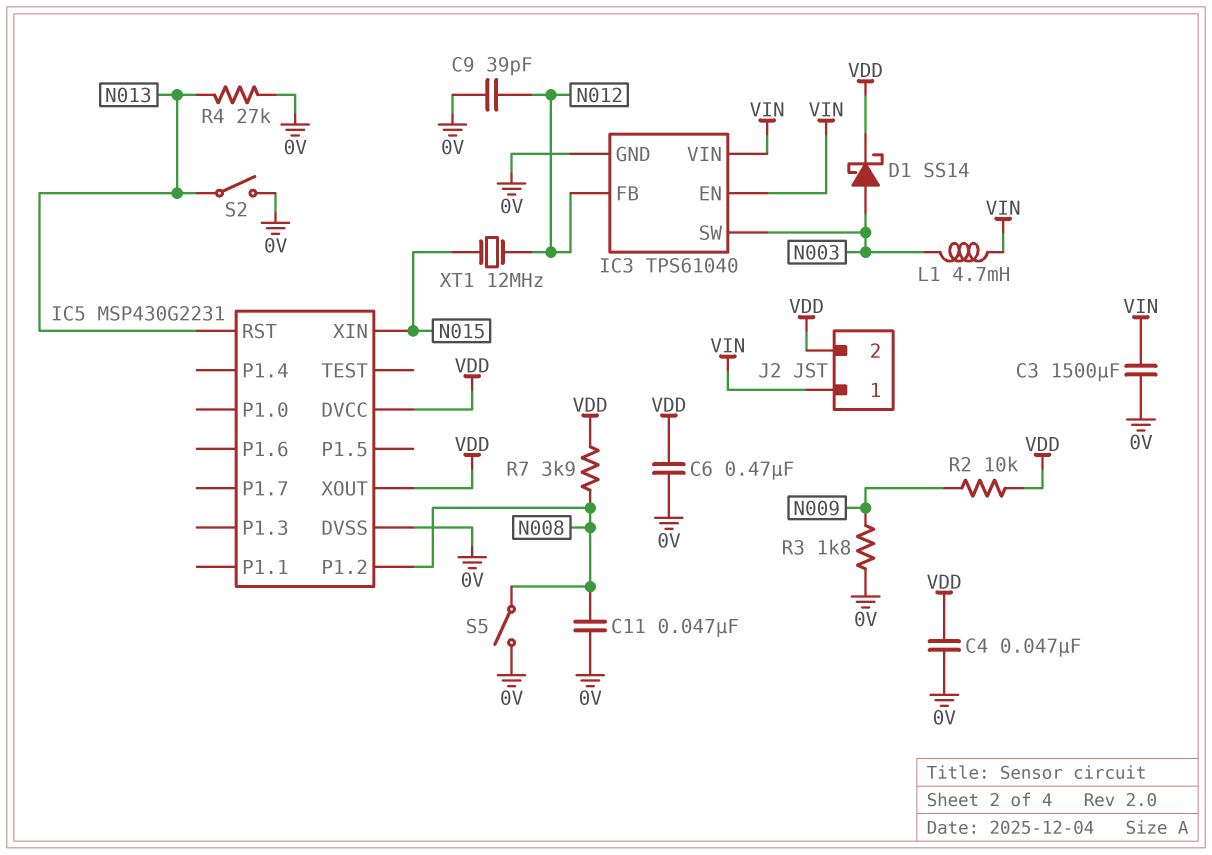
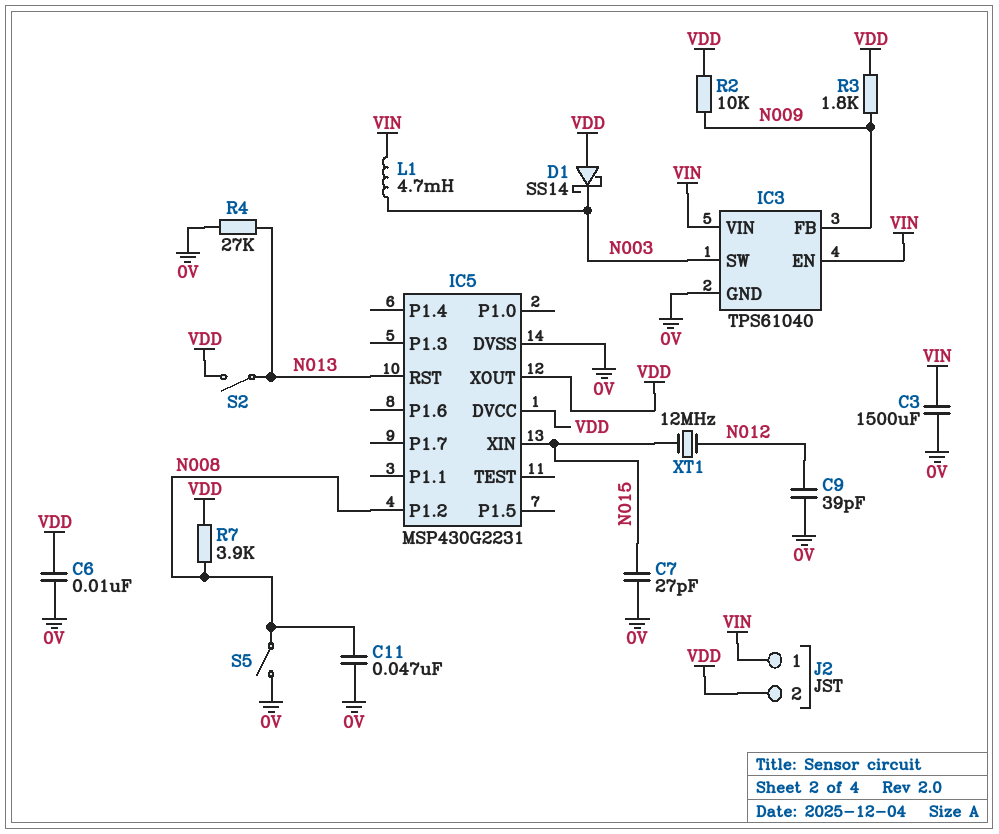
C4: 47nF (0V, VDD) -> none
C6: 470nF (0V, VDD) -> 10nF (0V, VDD)
C7: none -> 27pF (0V, N015)
D1: schottky SS14 (A N003, K VDD) -> schottky SS14 (A VDD, K N003)
IC3 pin FB: N012 -> N009
R3: 1.8k (0V, N009) -> 1.8k (N009, VDD)
S2: switch (0V, N013) -> switch (N013, VDD)

